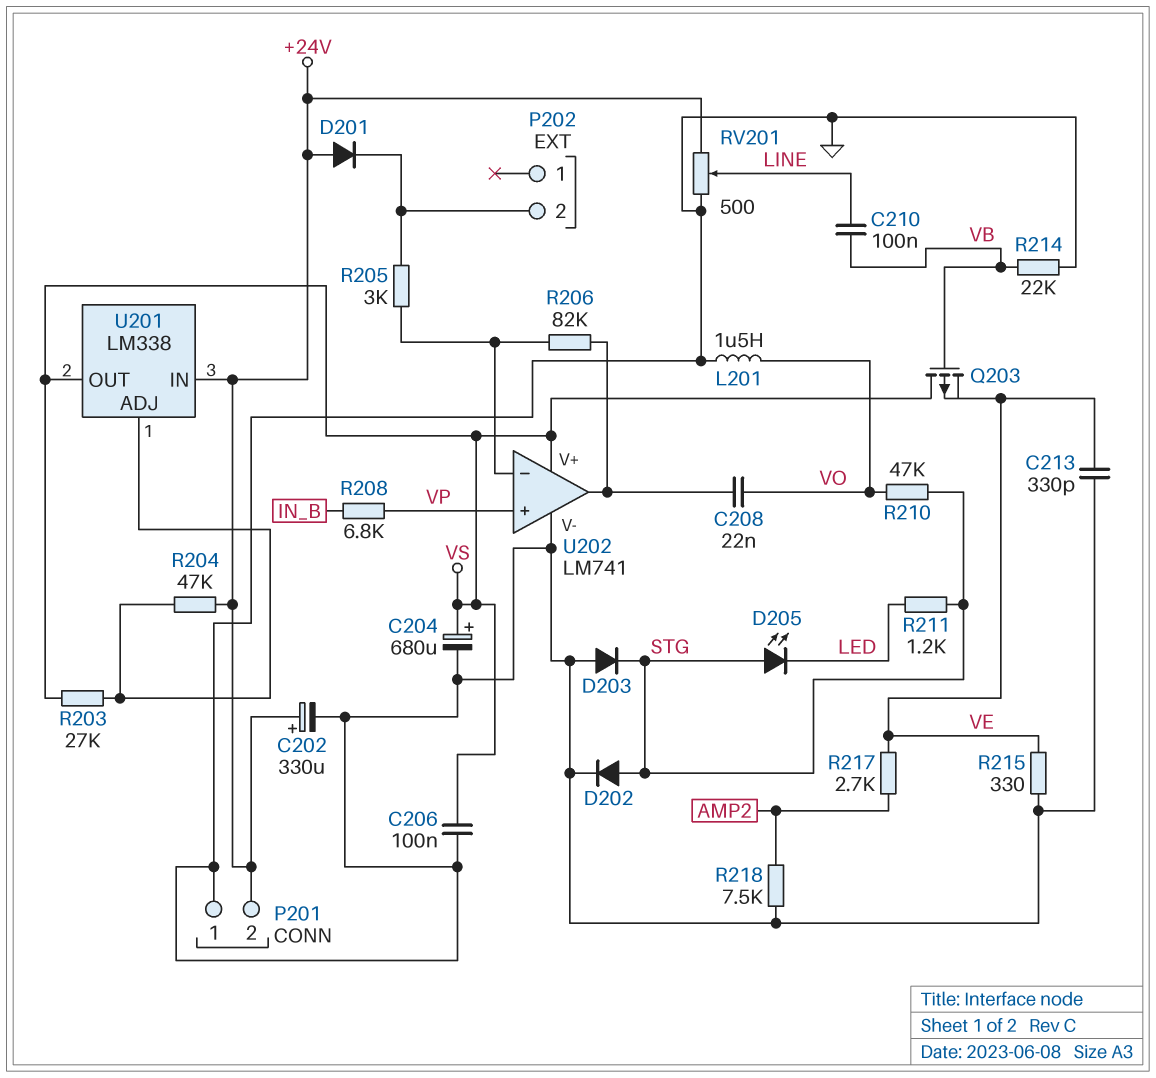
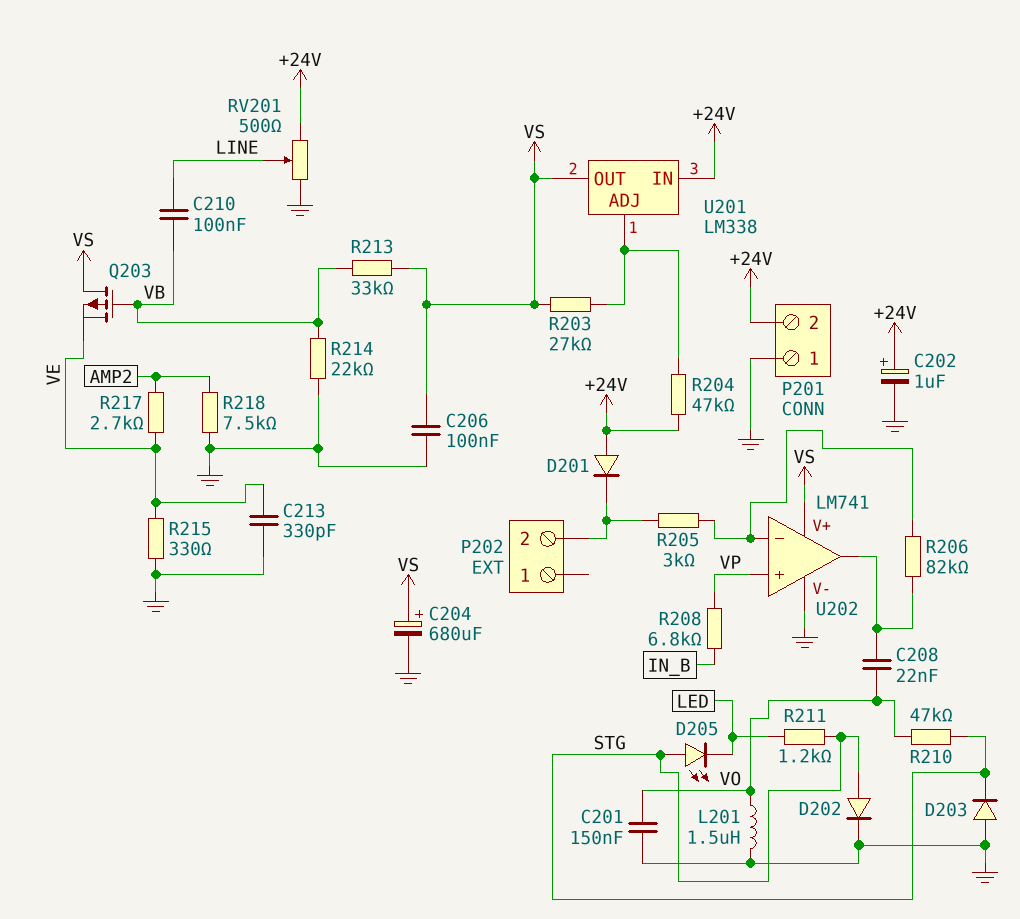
C201: none -> 150nF (GND, VO)
C202: 330uF (plus +24V, minus GND) -> 1uF (plus +24V, minus GND)
R213: none -> 33k (VB, VS)

